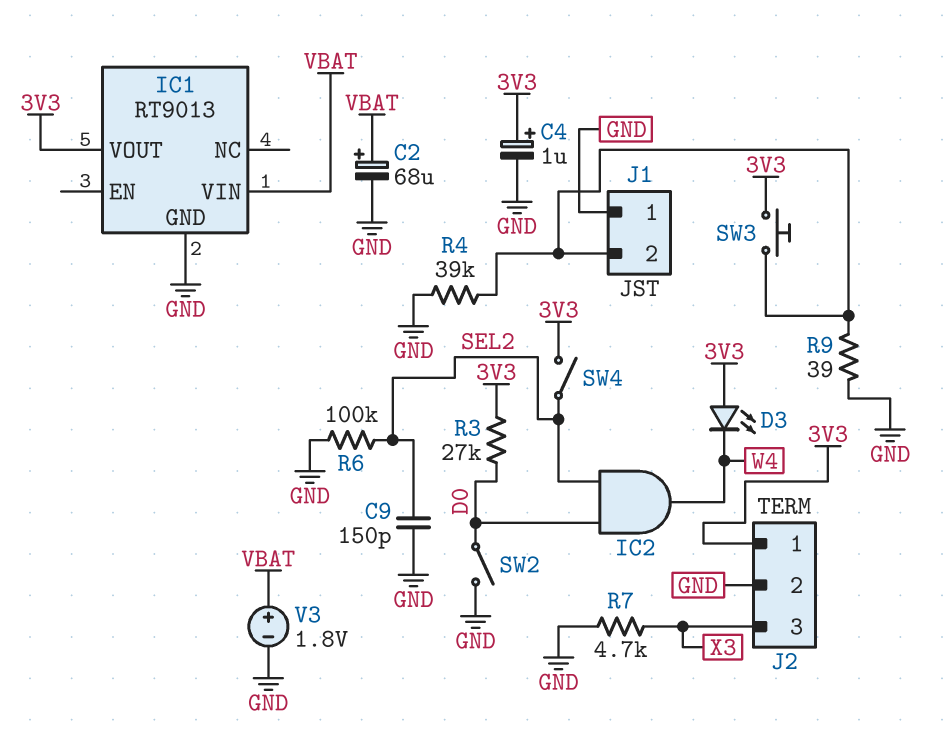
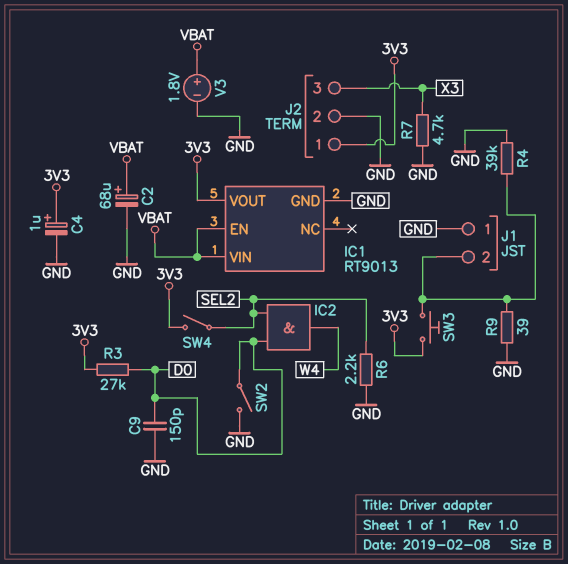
C9: 150pF (GND, SEL2) -> 150pF (D0, GND)
D3: LED (A 3V3, K W4) -> none
IC1 pin EN: none -> VBAT
R6: 100k (GND, SEL2) -> 2.2k (GND, SEL2)

